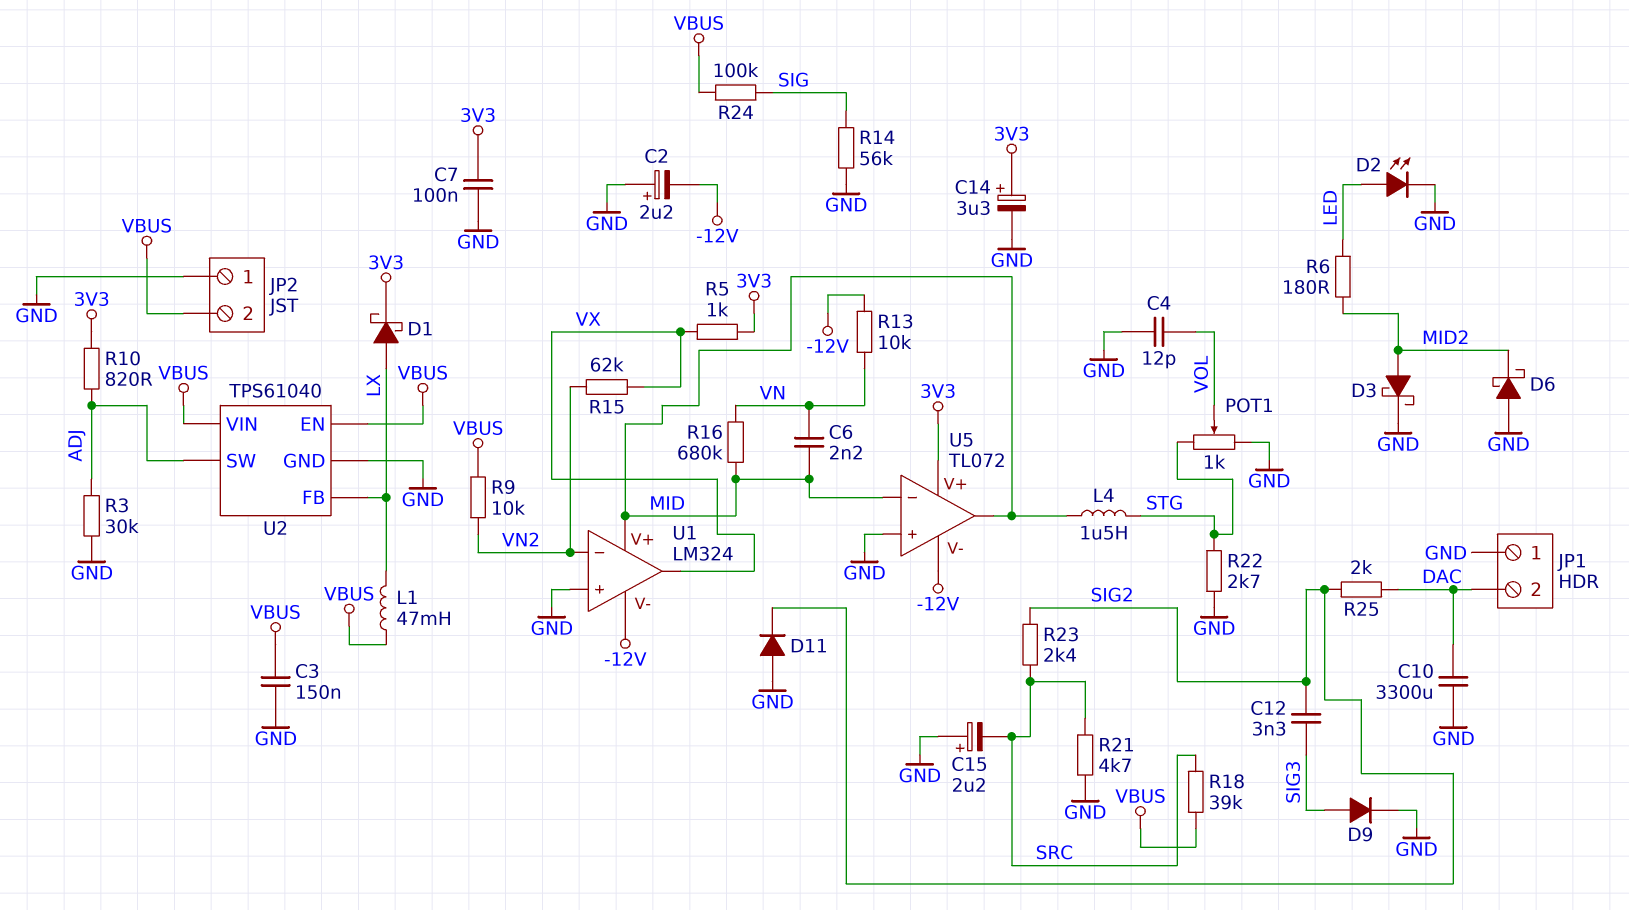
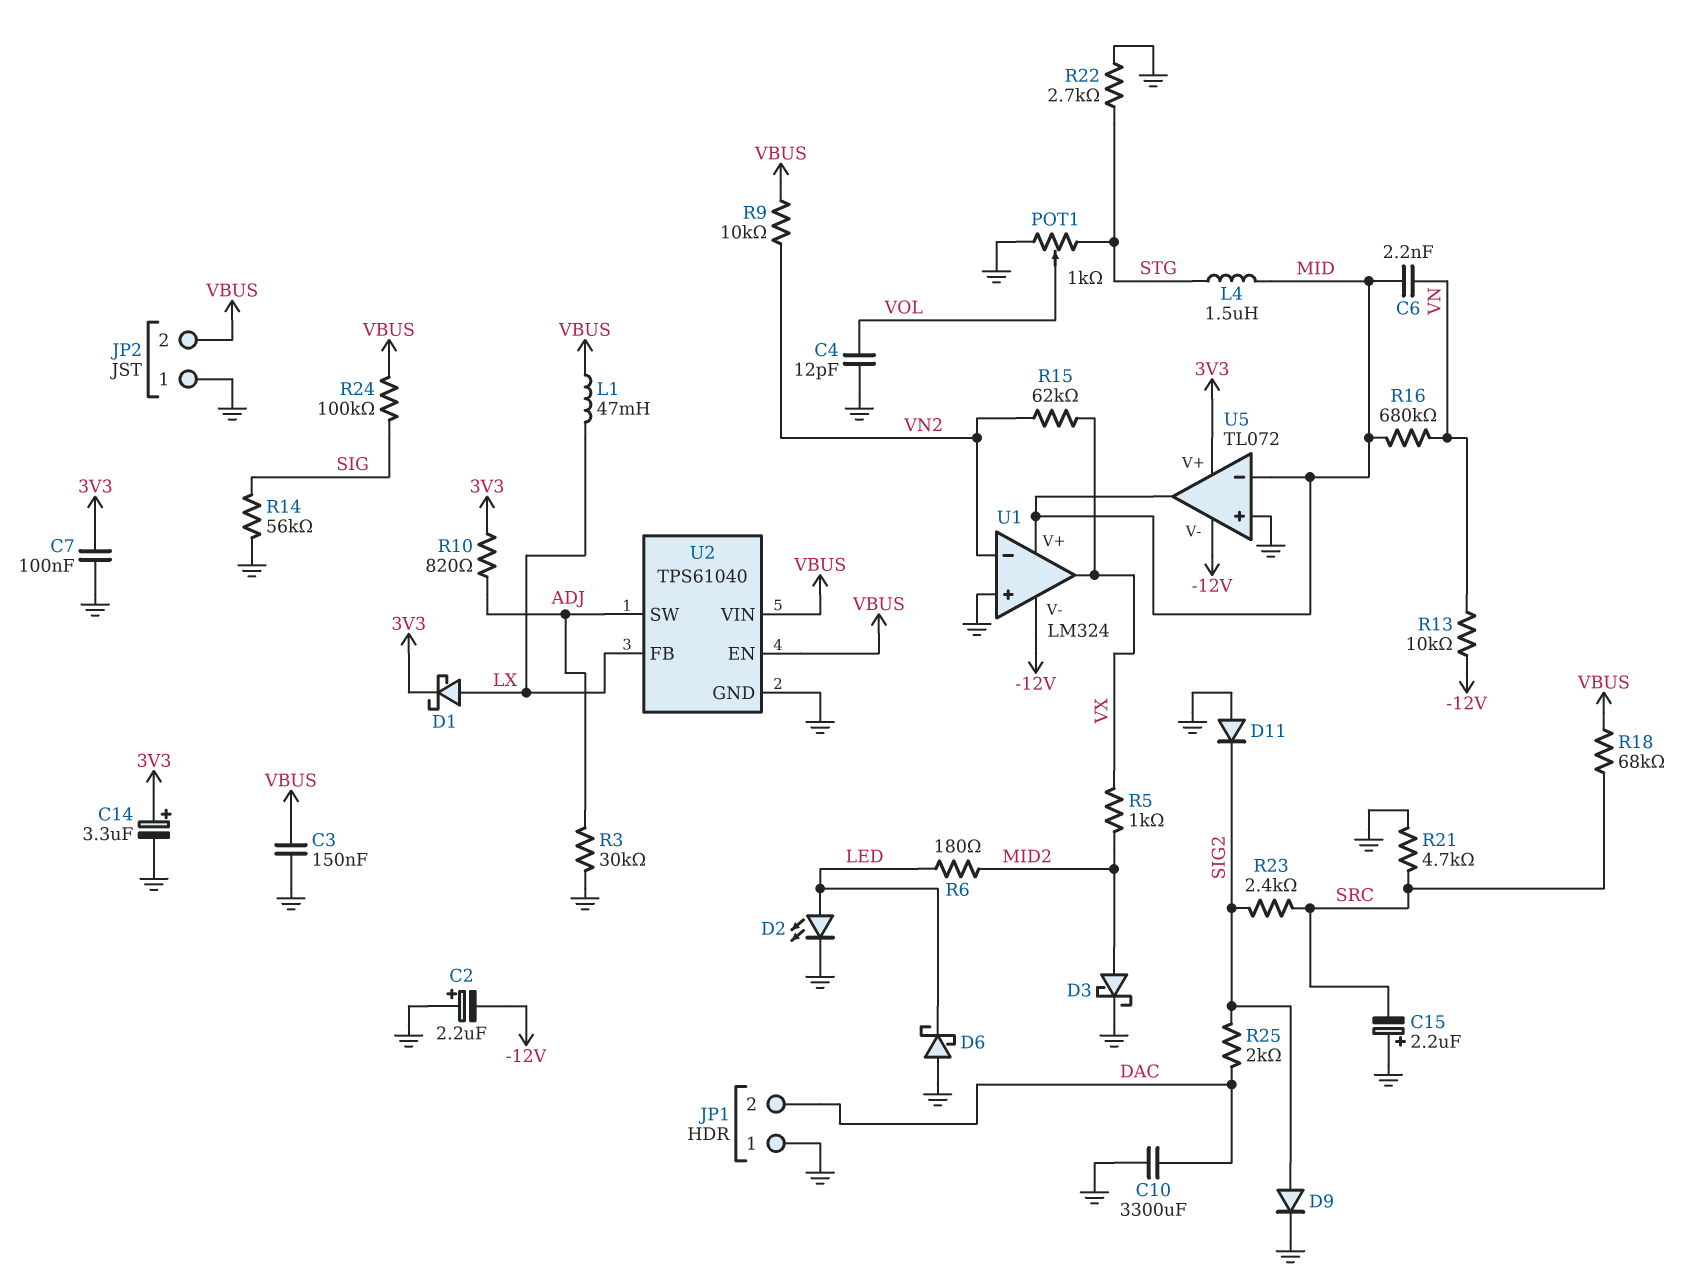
C12: 3.3nF (SIG2, SIG3) -> none
D6: schottky (A GND, K MID2) -> schottky (A GND, K LED)
D9: diode (A SIG3, K GND) -> diode (A SIG2, K GND)
R5: 1k (3V3, VX) -> 1k (MID2, VX)
R18: 39k (SRC, VBUS) -> 68k (SRC, VBUS)

